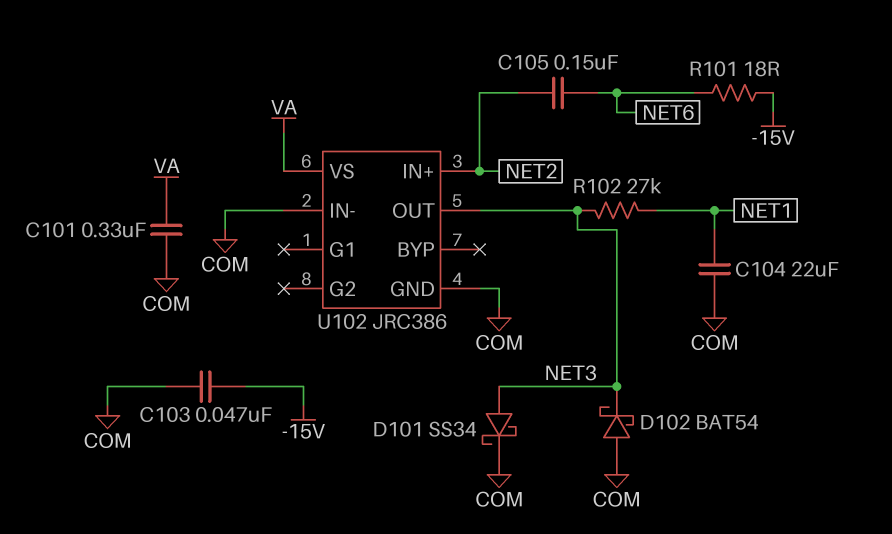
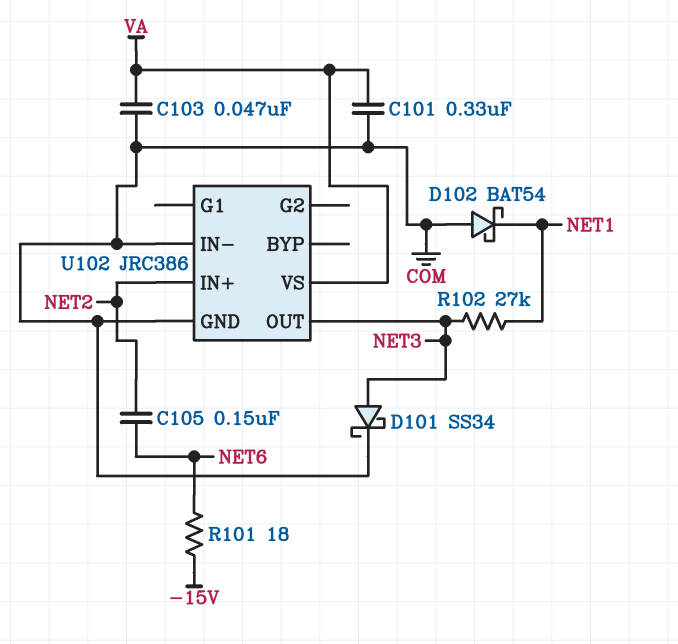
C103: 47nF (-15V, COM) -> 47nF (COM, VA)
C104: 22uF (COM, NET1) -> none
D102: schottky BAT54 (A COM, K NET3) -> schottky BAT54 (A COM, K NET1)

